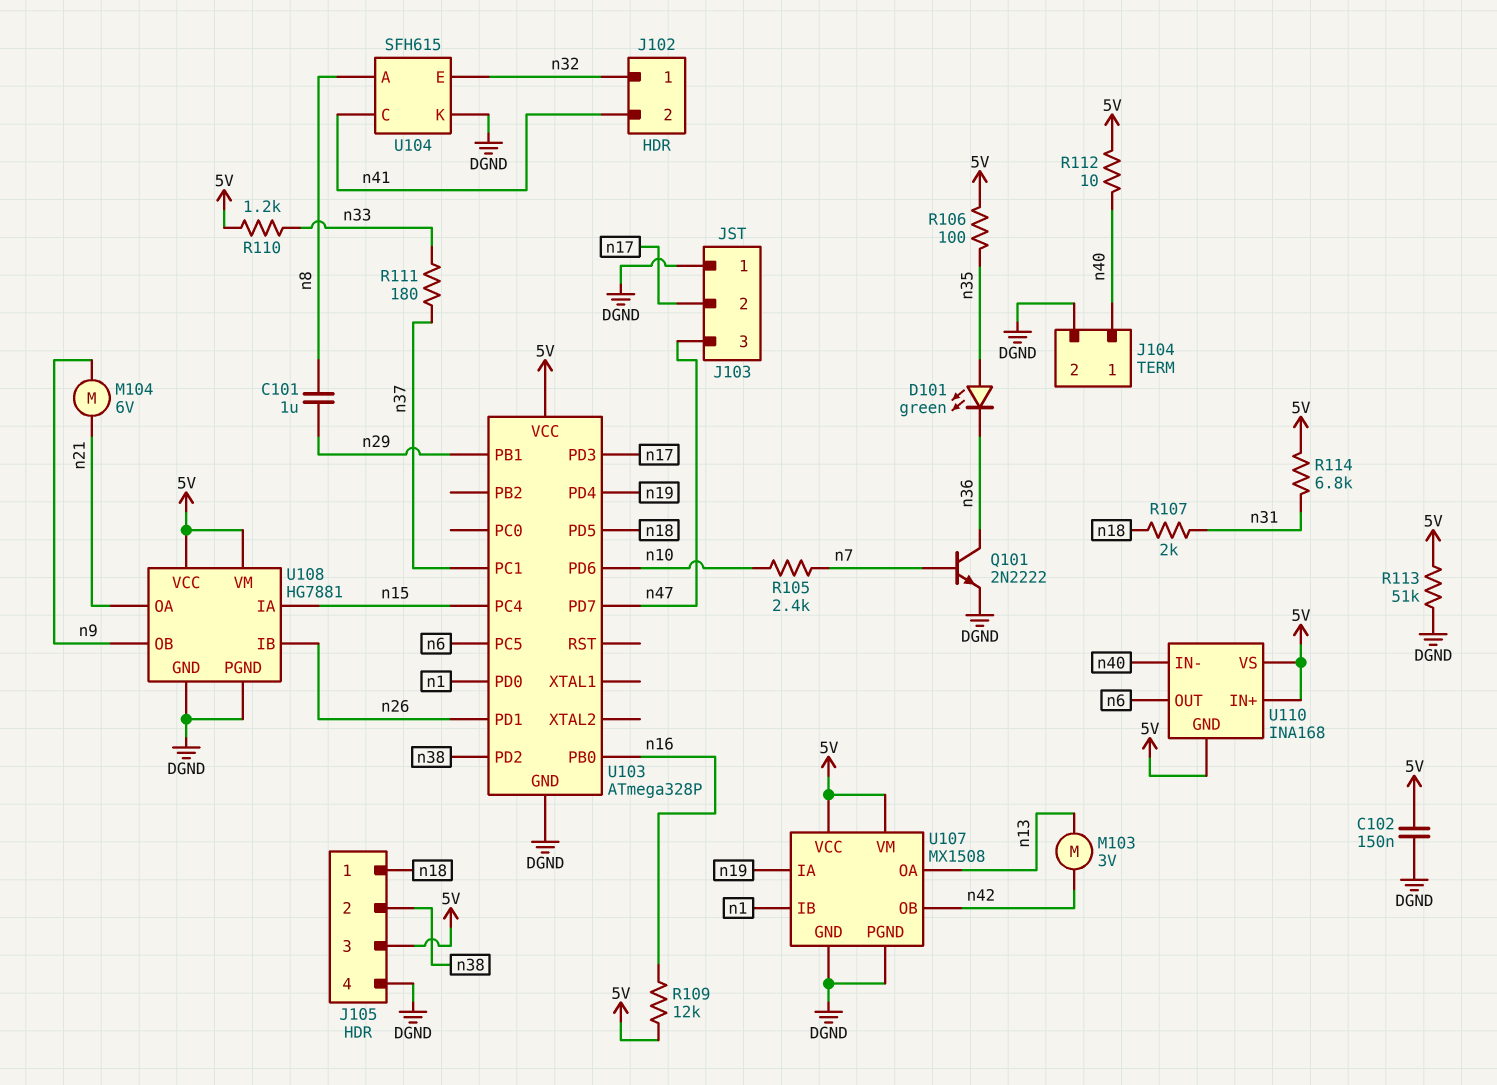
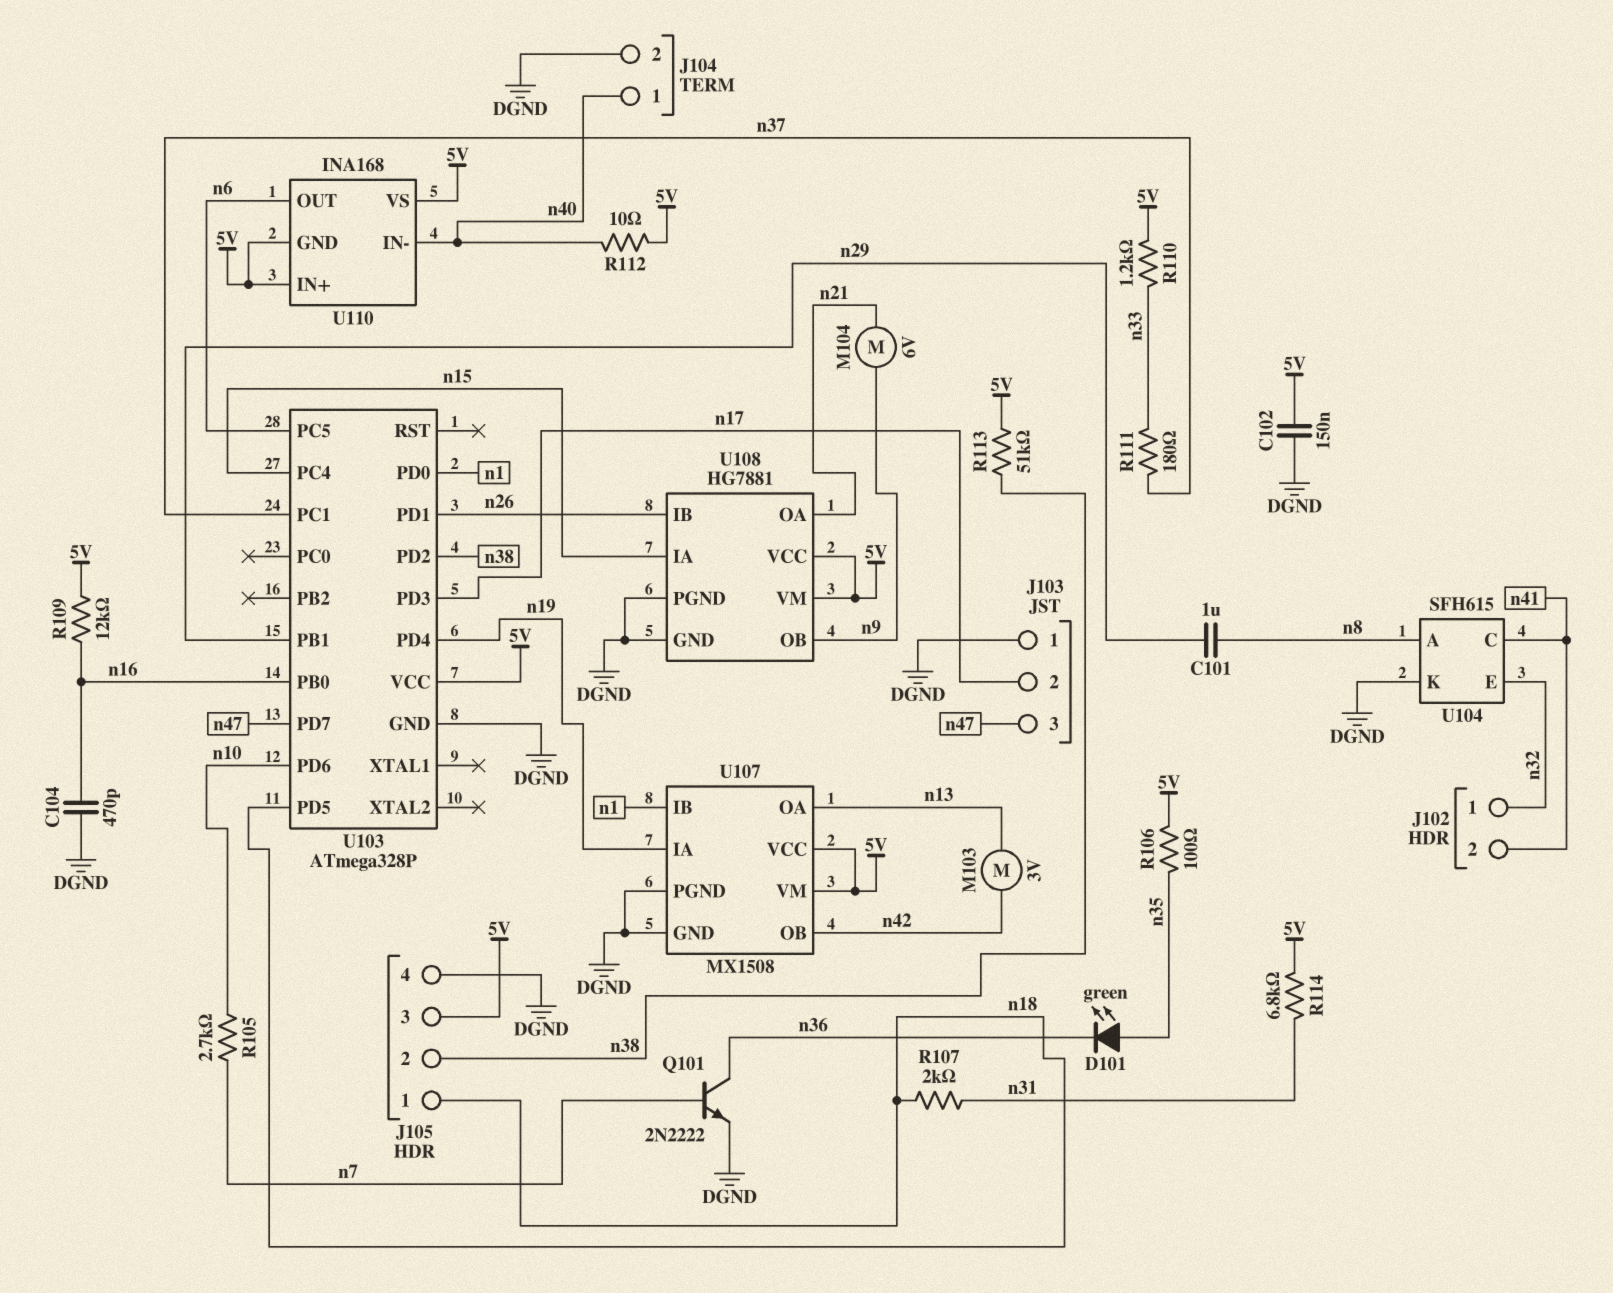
C104: none -> 470pF (DGND, n16)
R105: 2.4k (n7, n10) -> 2.7k (n7, n10)
R113: 51k (5V, DGND) -> 51k (5V, n38)

